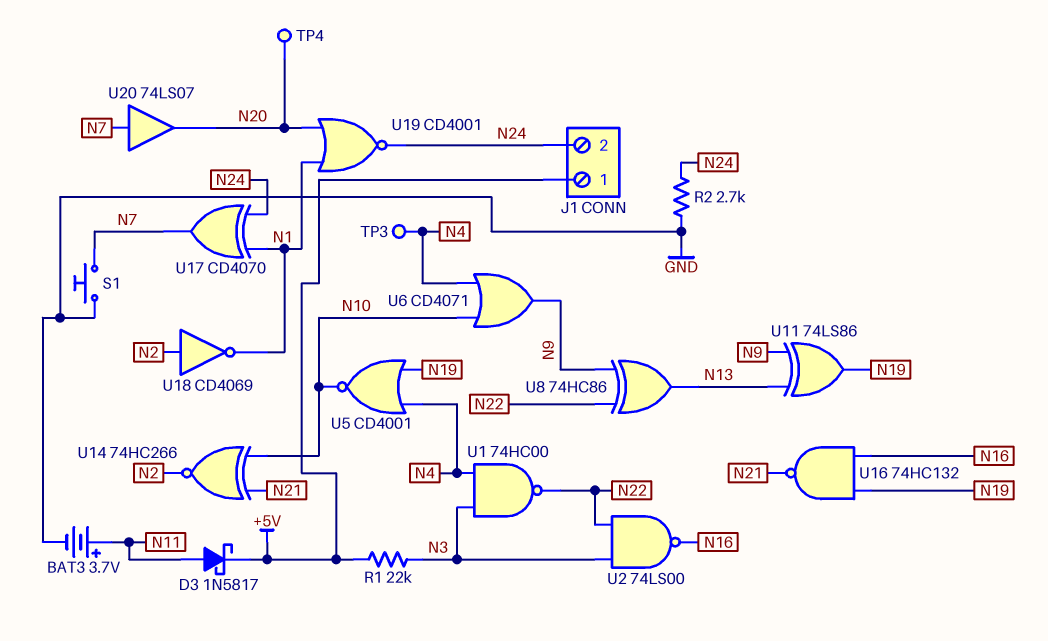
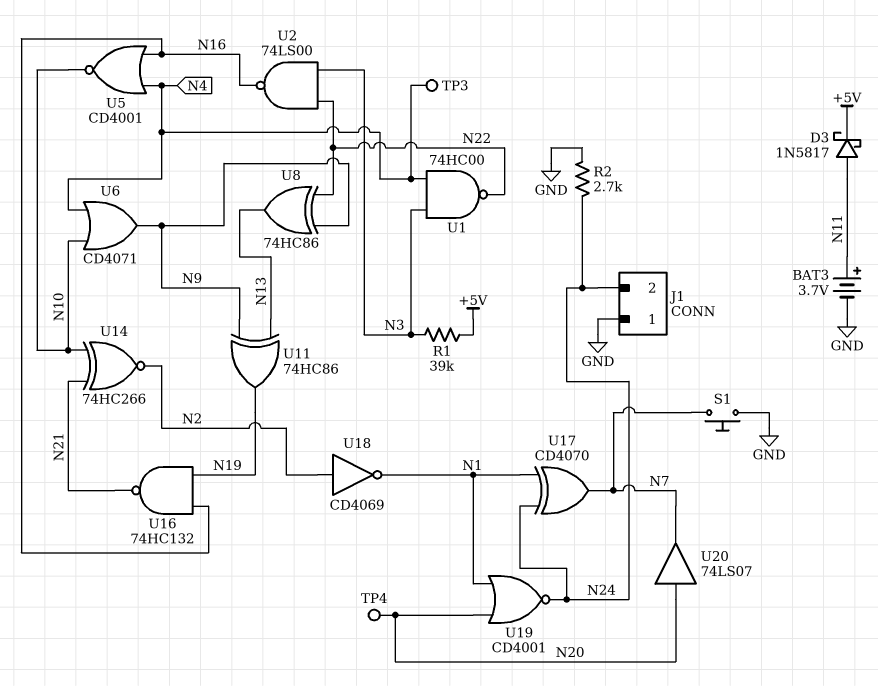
J1 pin 1: +5V -> GND
R1: 22k (+5V, N3) -> 39k (+5V, N3)
U5: NOR CD4001 (in N4, in N19, out N10) -> NOR CD4001 (in N4, in N16, out N10)
U11: XOR 74LS86 (in N9, in N13, out N19) -> XOR 74HC86 (in N9, in N13, out N19)
U20: buffer 74LS07 (in N7, out N20) -> buffer 74LS07 (in N20, out N7)

